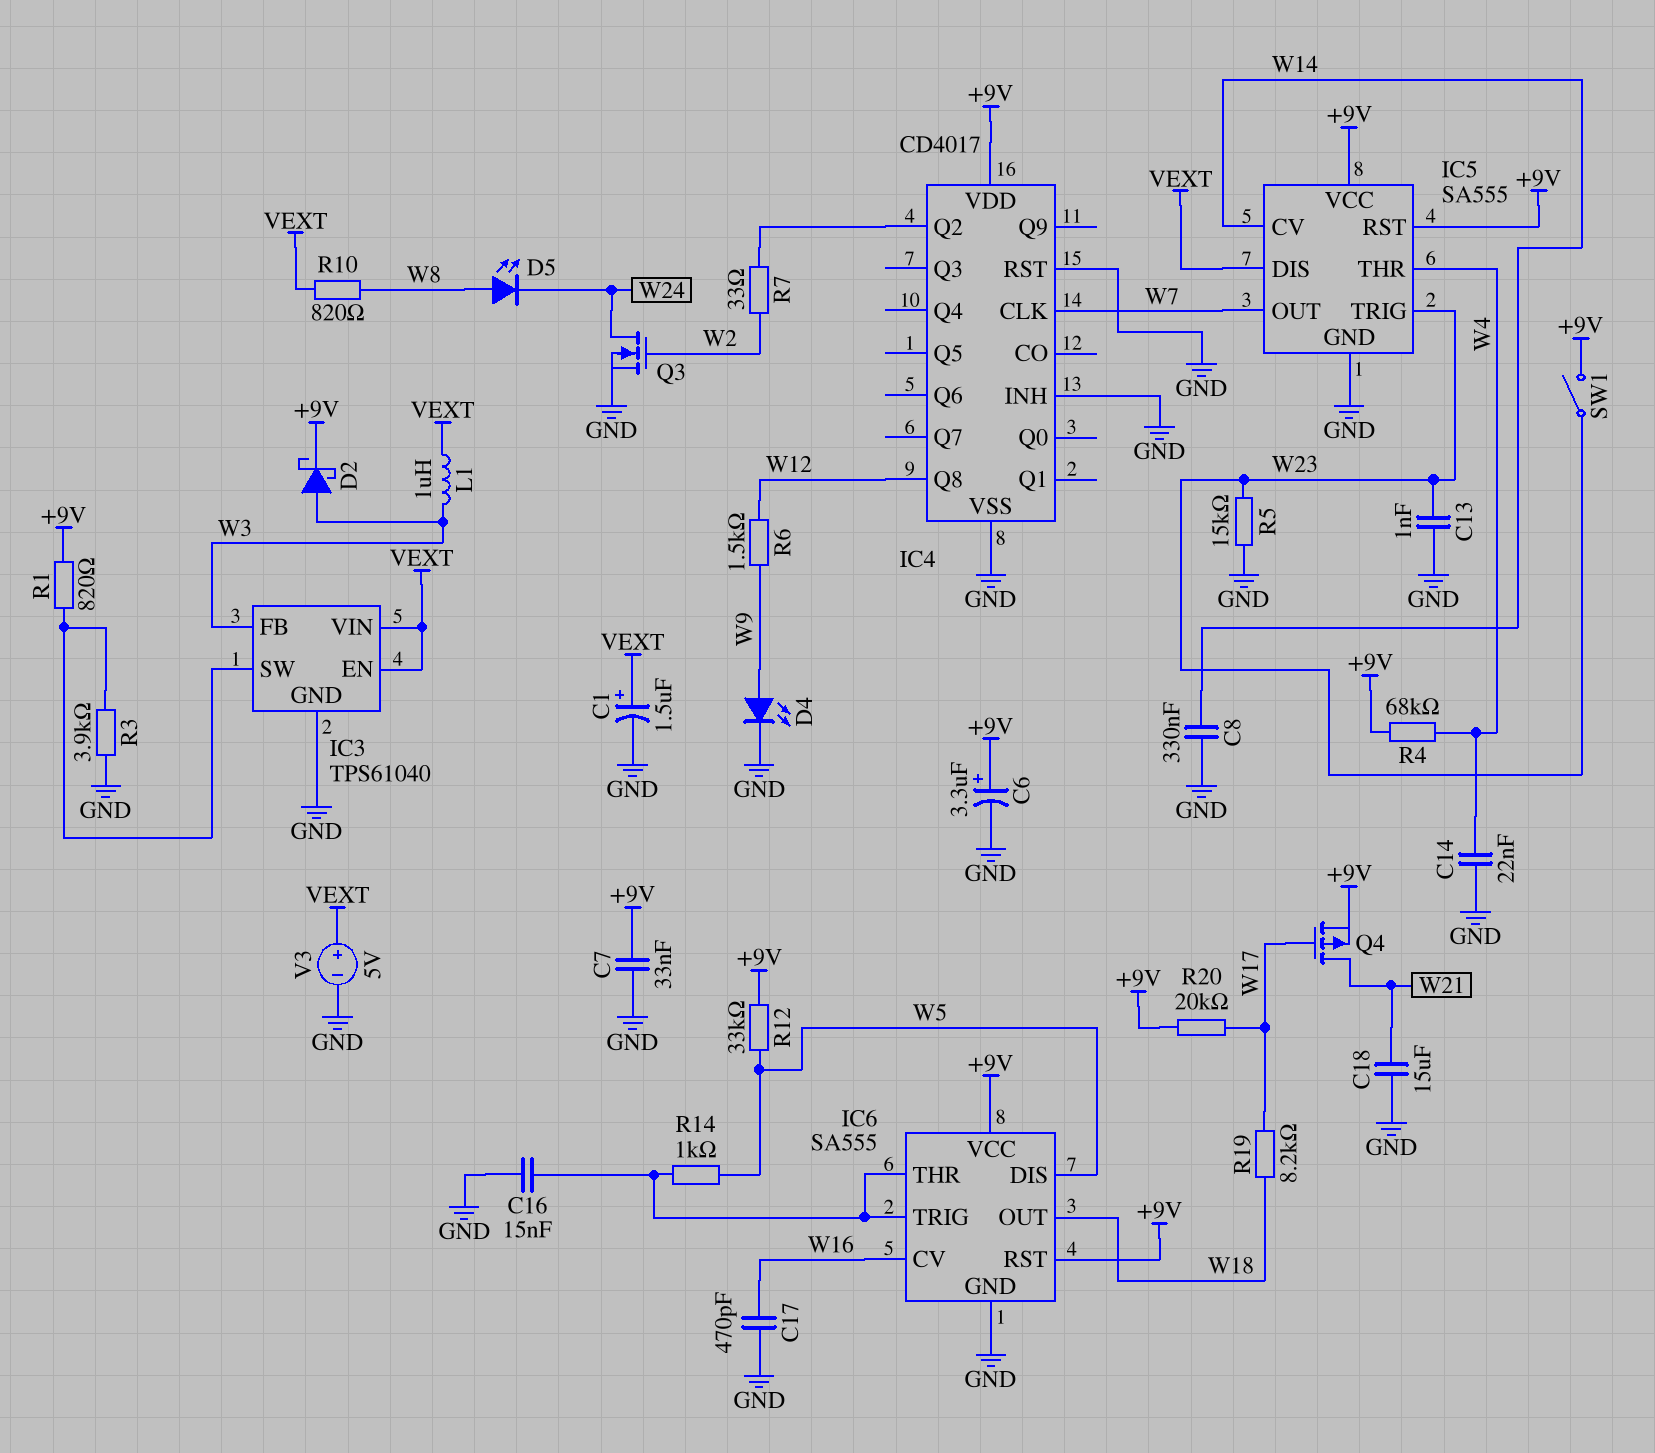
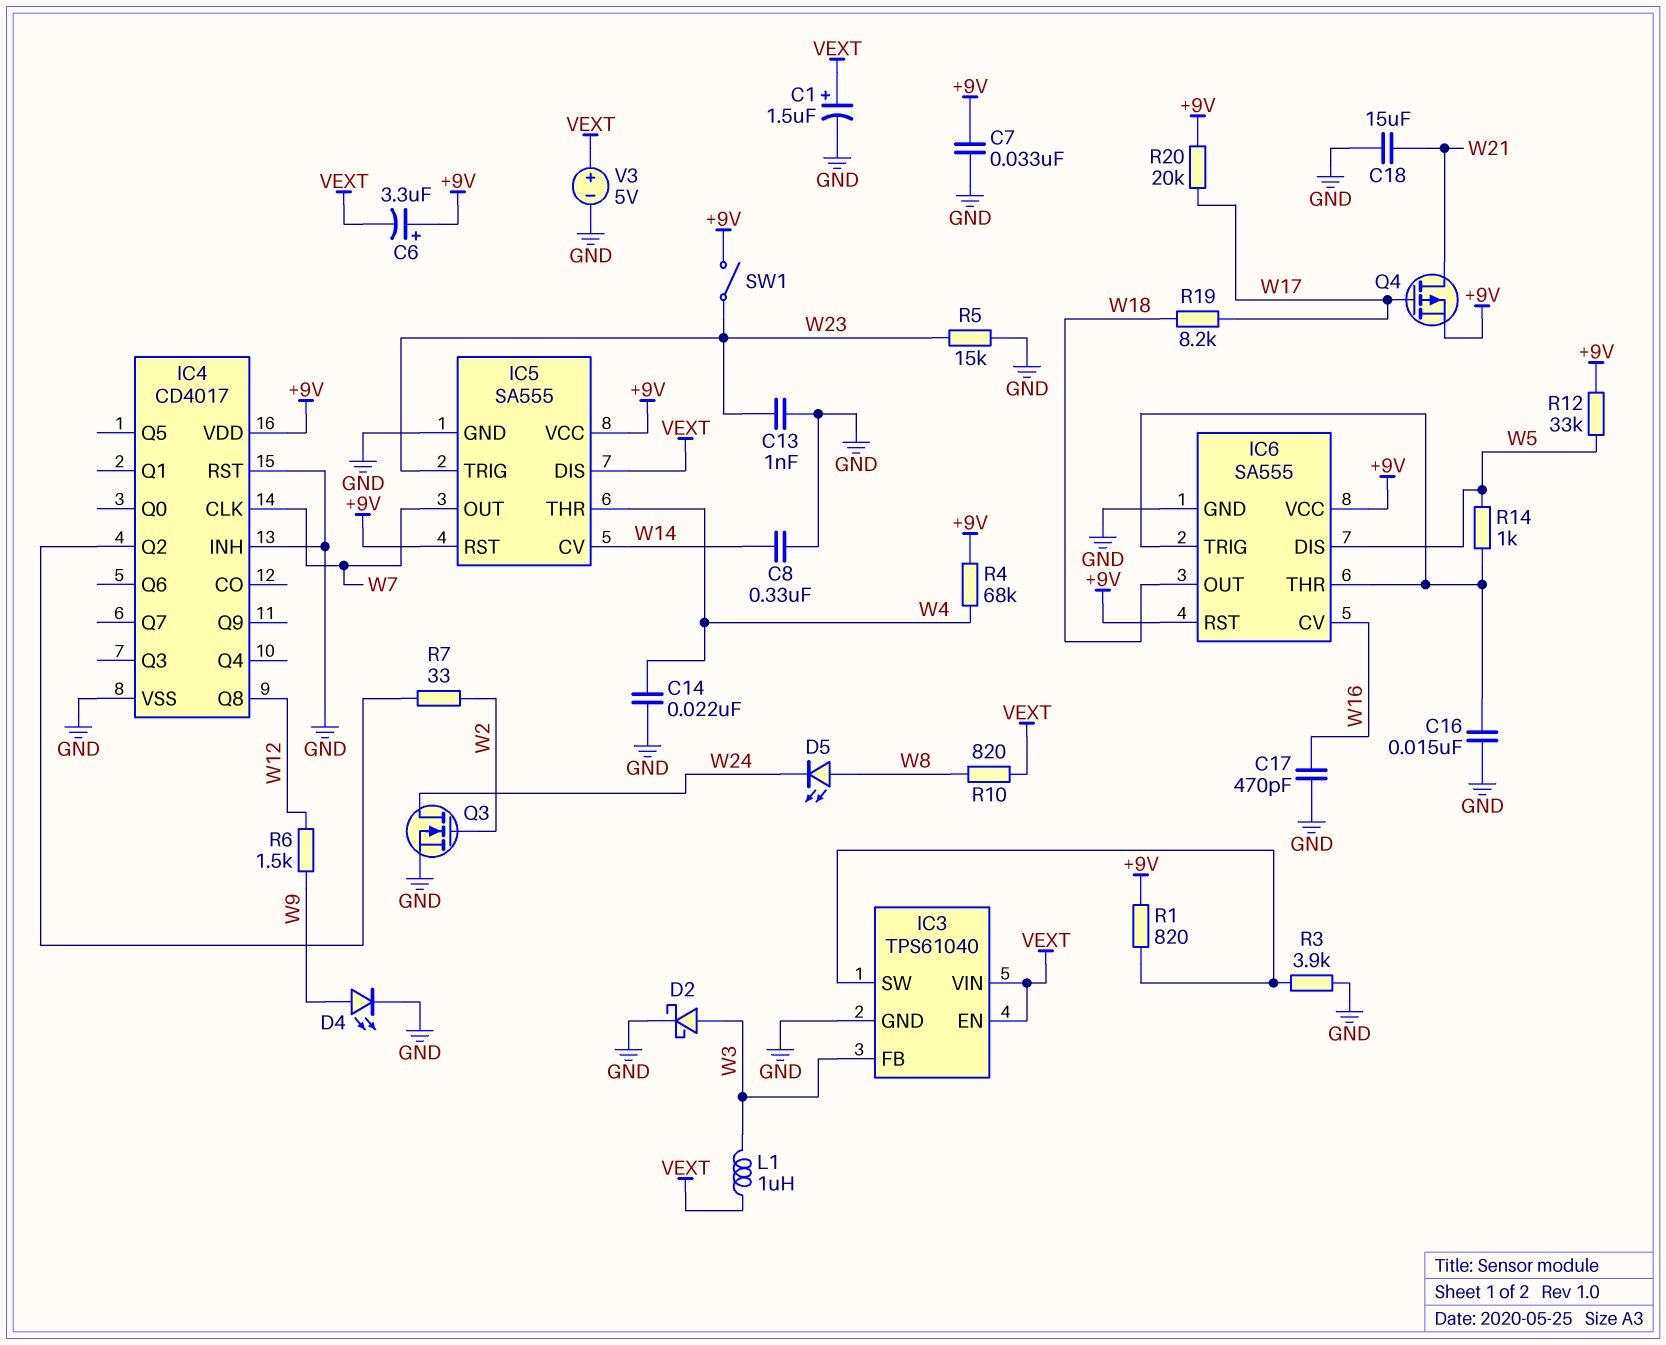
C6: 3.3uF (plus +9V, minus GND) -> 3.3uF (plus +9V, minus VEXT)
D2: schottky (A W3, K +9V) -> schottky (A W3, K GND)

